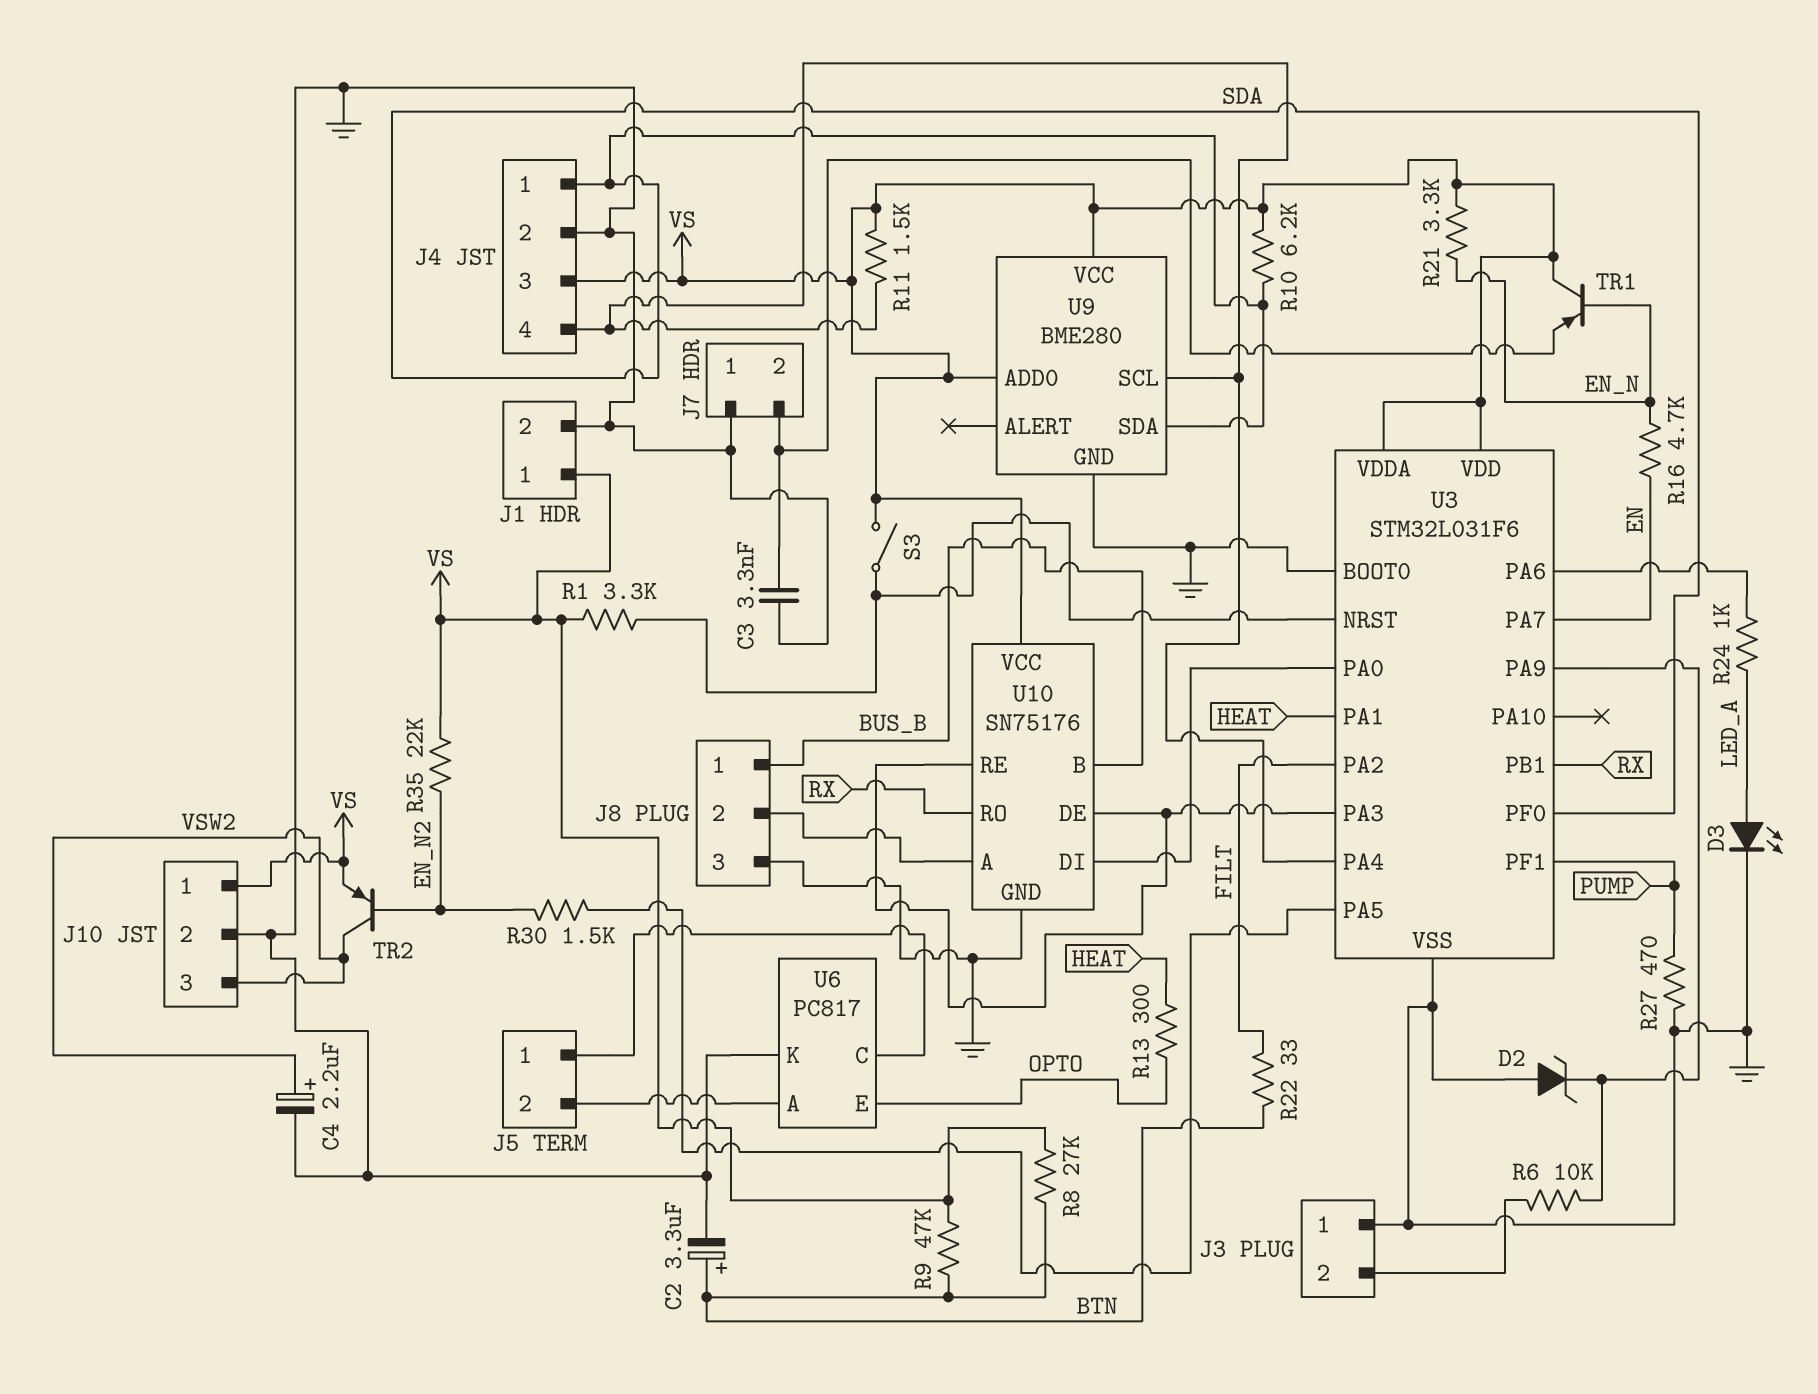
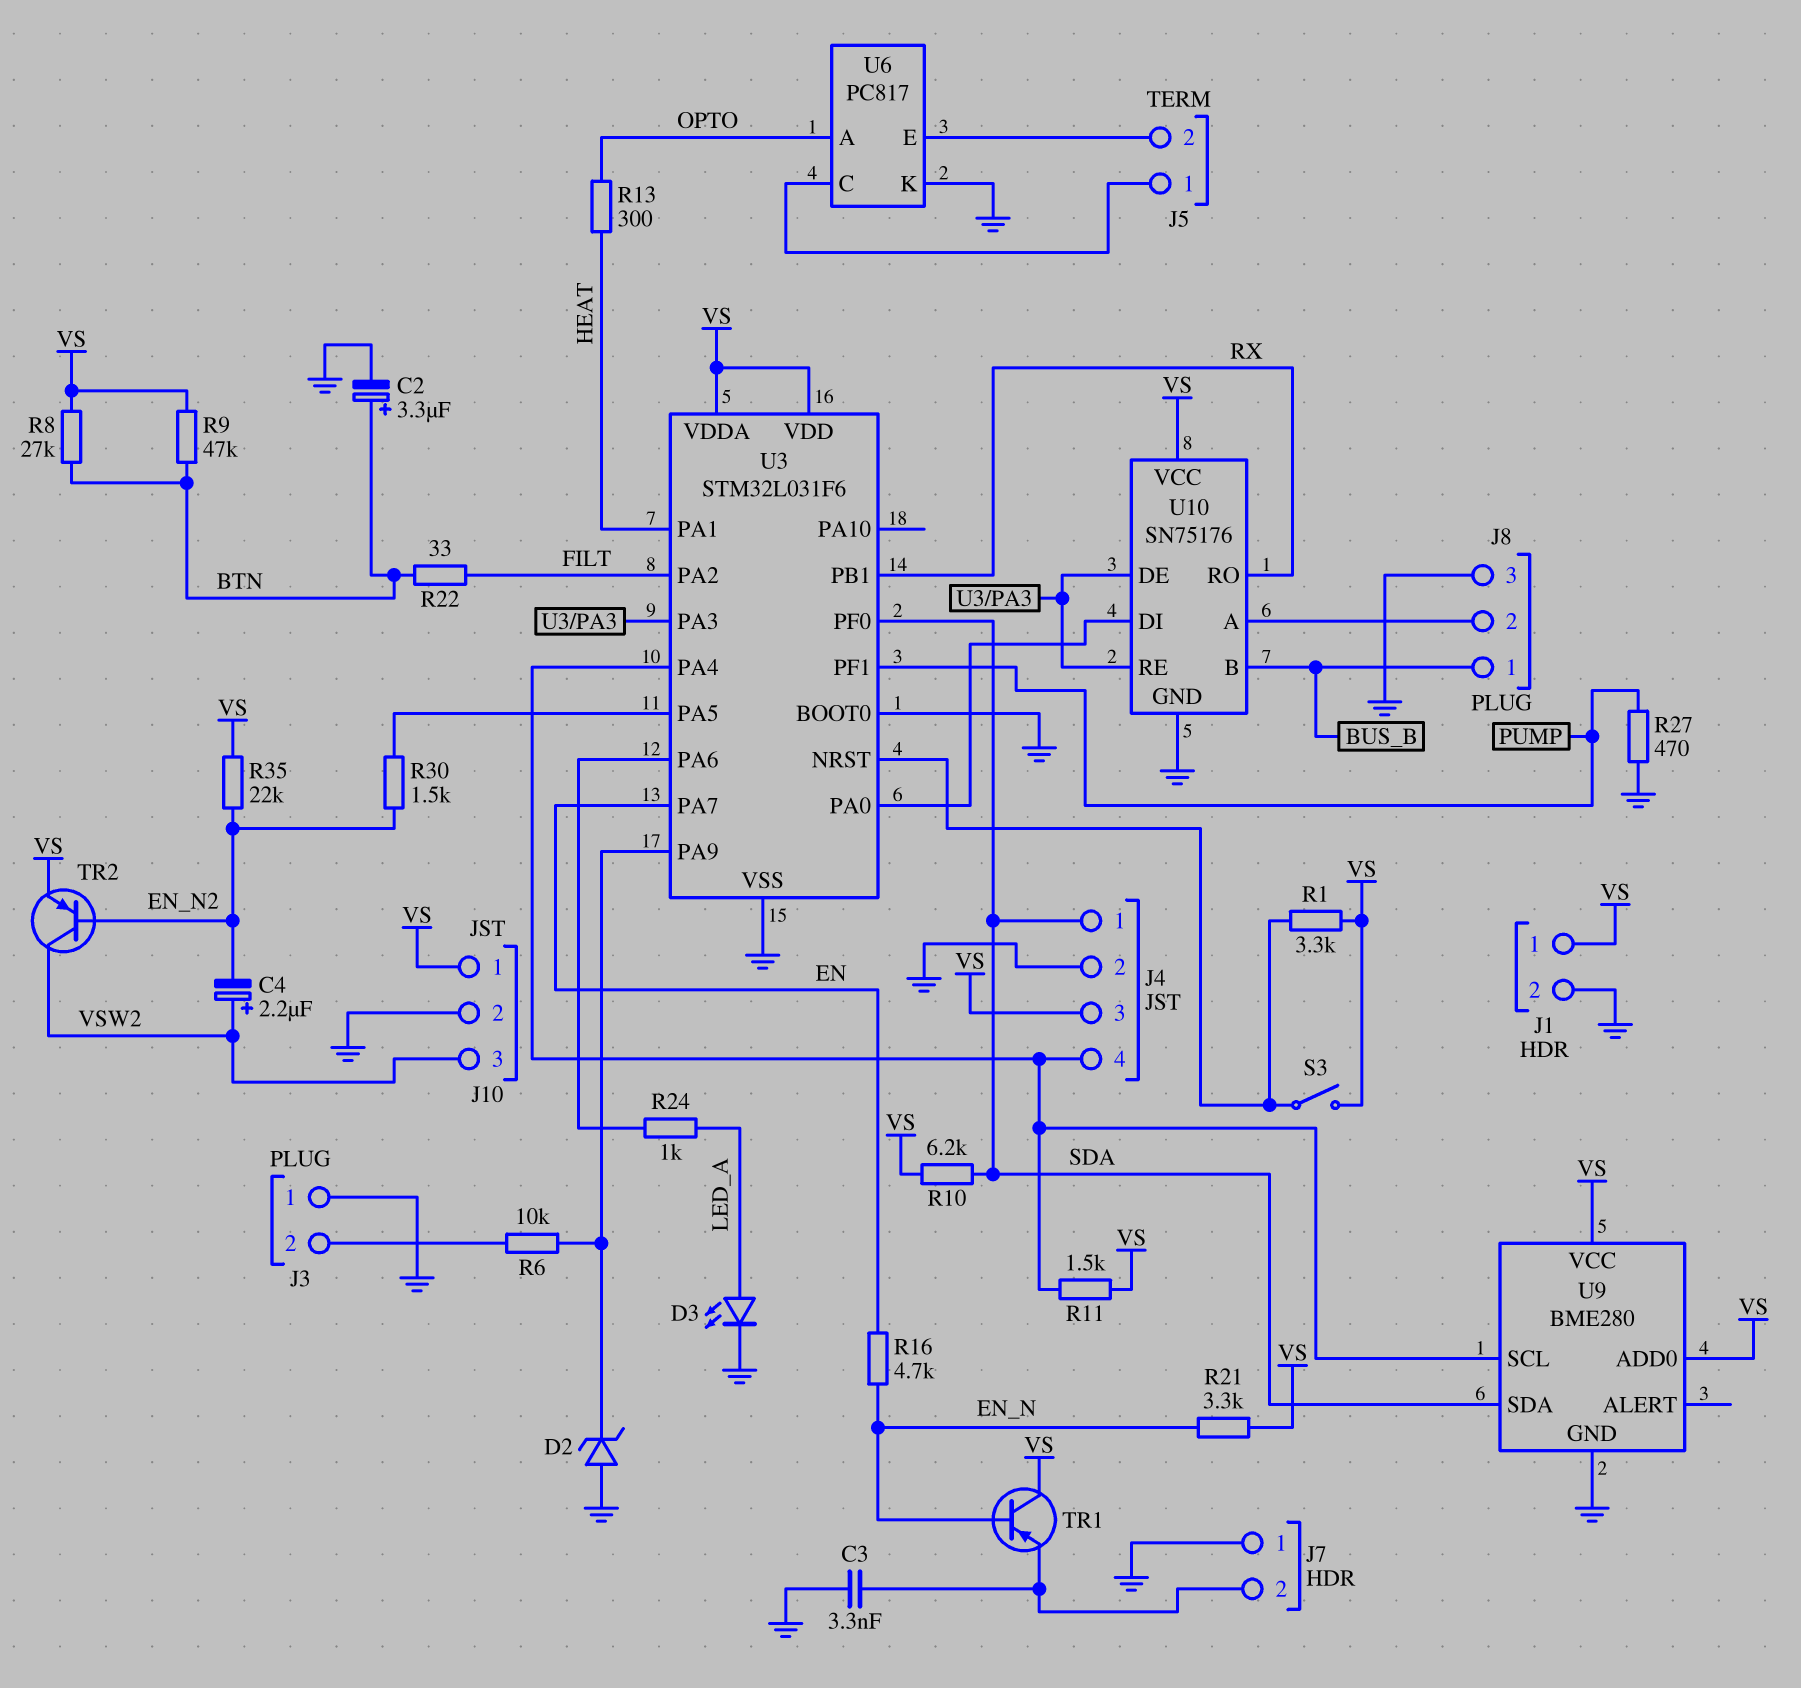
C4: 2.2uF (plus VSW2, minus GND) -> 2.2uF (plus VSW2, minus EN_N2)
U6 pin A: J5/2 -> OPTO
U6 pin E: OPTO -> J5/2

